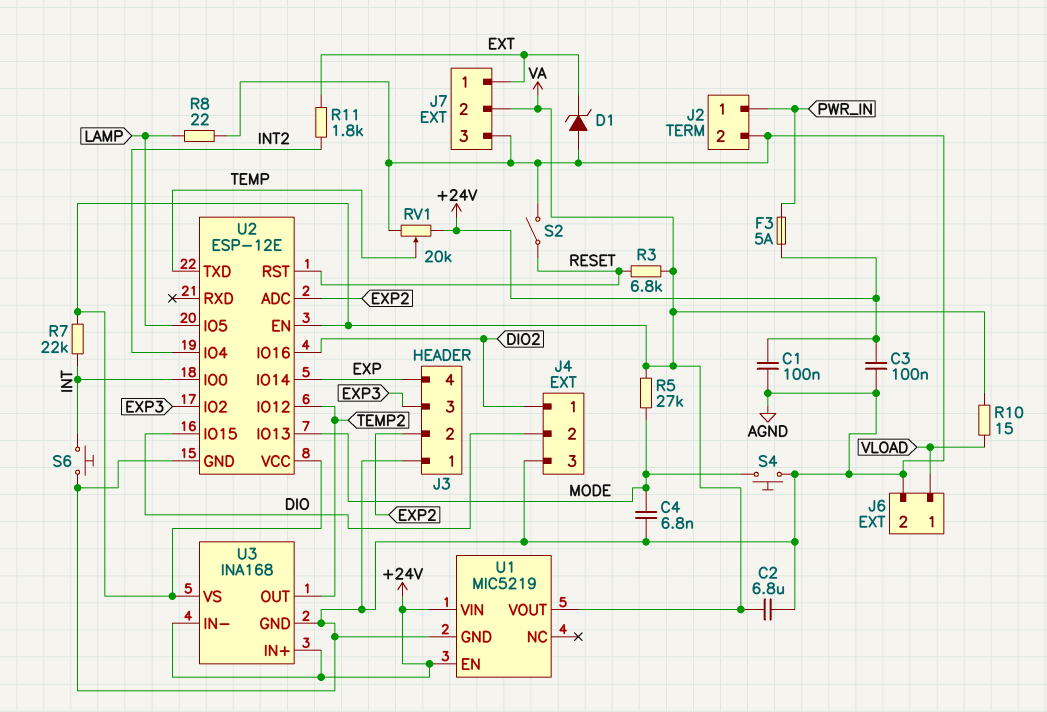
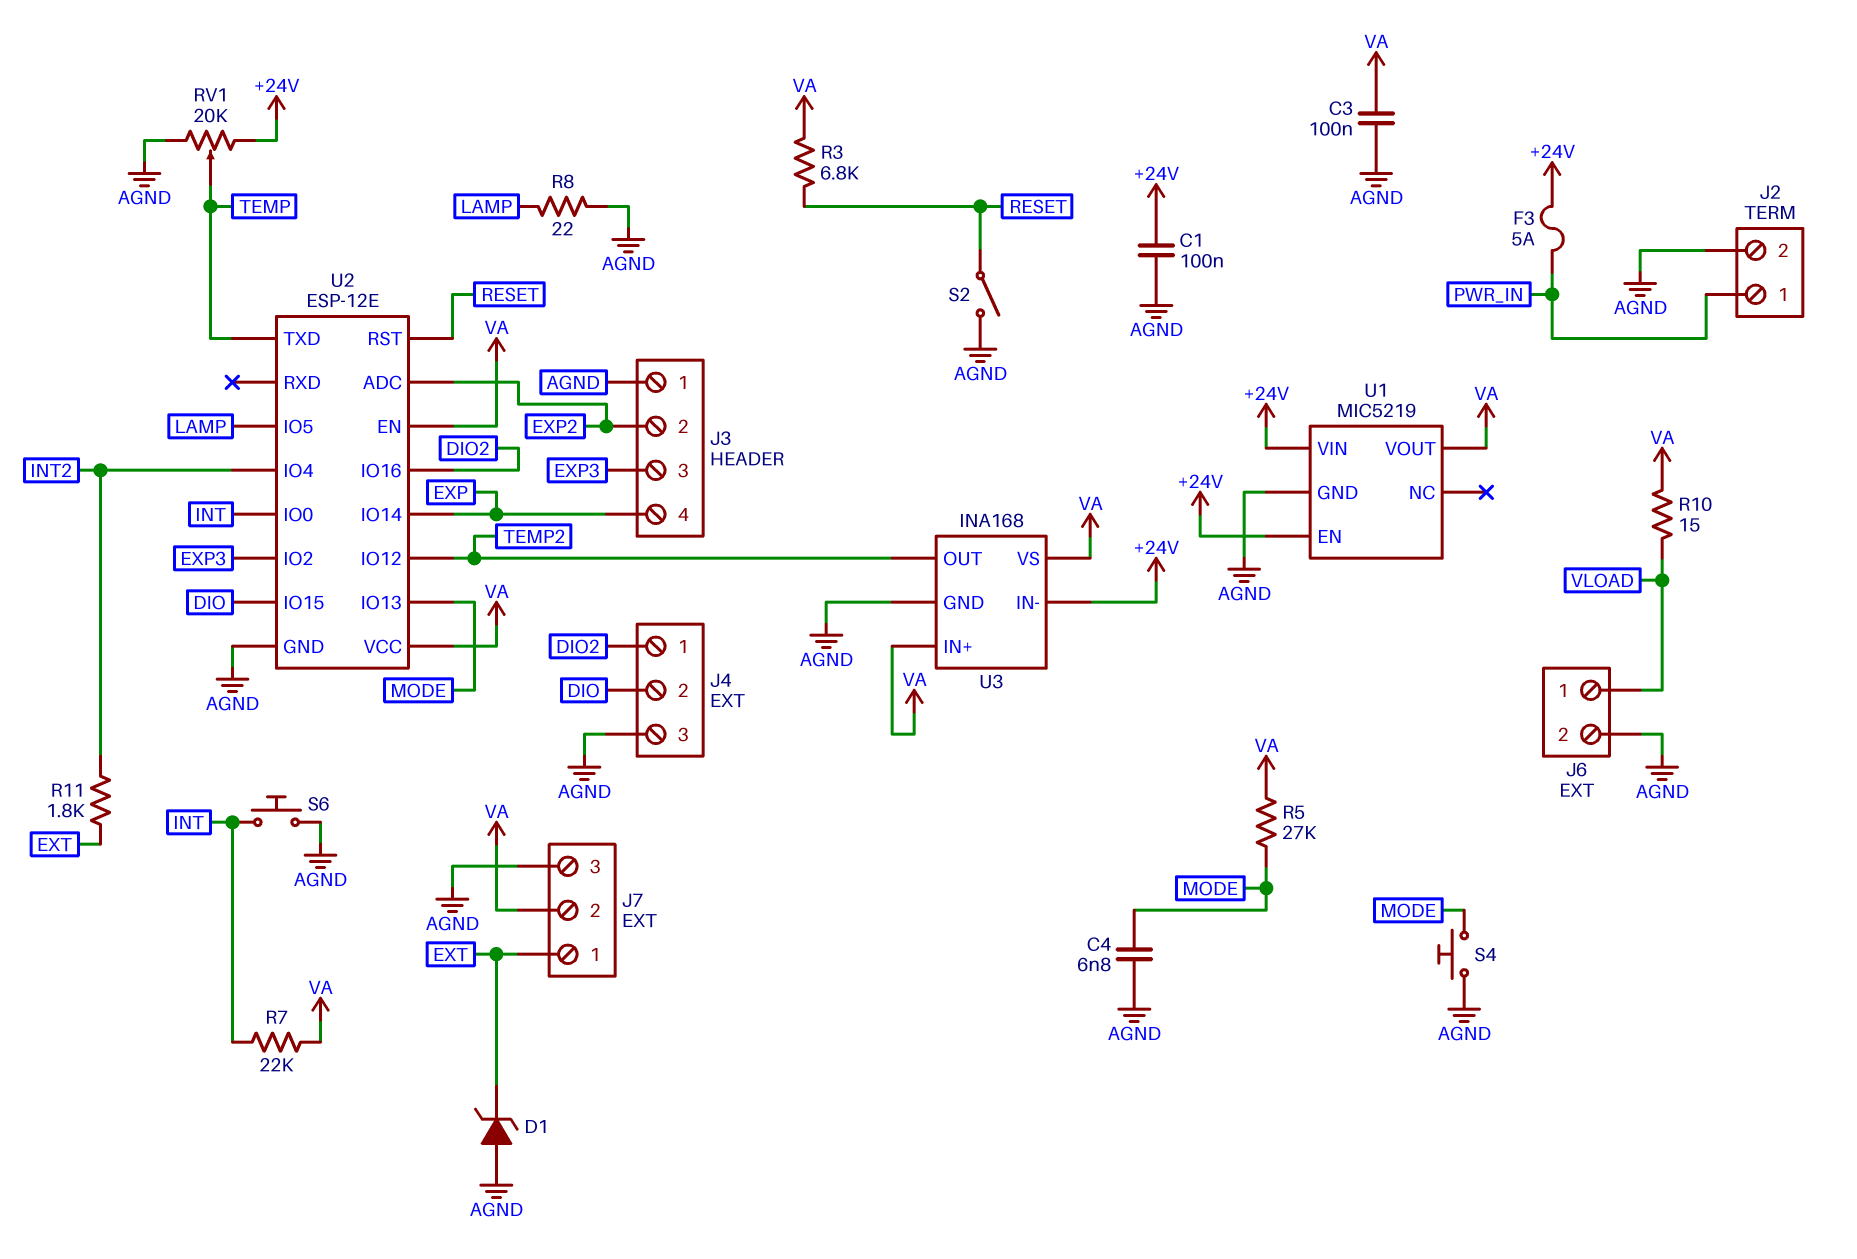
C2: 6.8uF (AGND, VA) -> none
C3: 100nF (+24V, AGND) -> 100nF (AGND, VA)
U3 pin IN+: +24V -> VA

